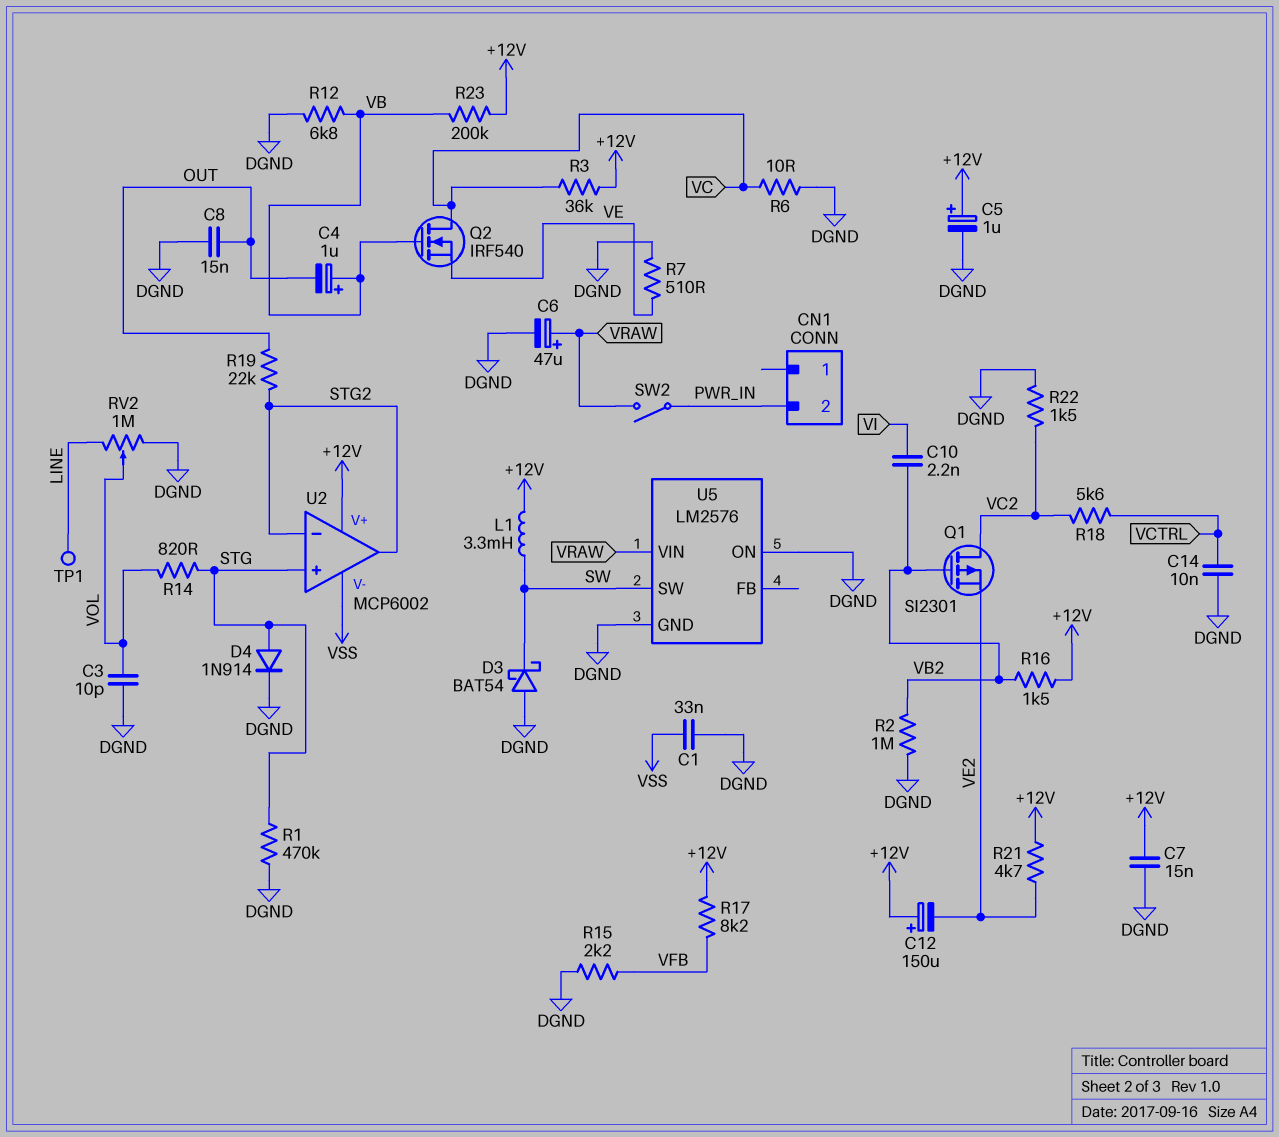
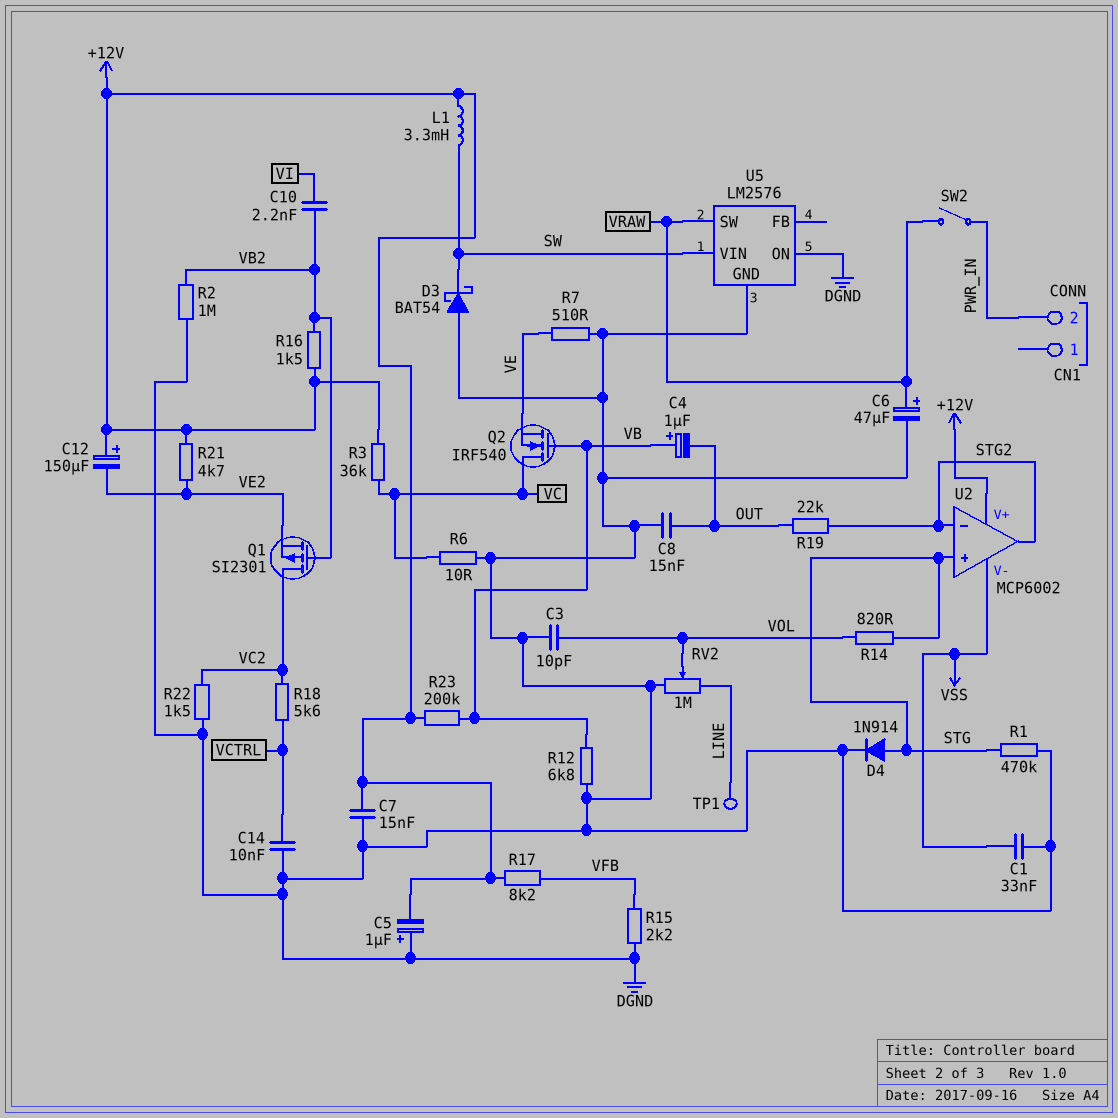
C5: 1uF (plus +12V, minus DGND) -> 1uF (plus DGND, minus +12V)
U5 pin SW: SW -> VRAW
U5 pin VIN: VRAW -> SW

